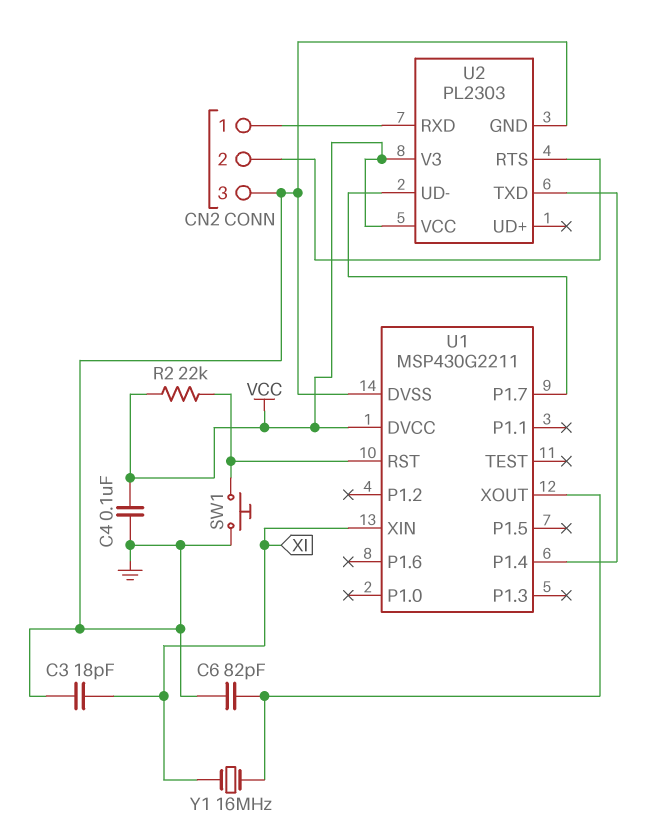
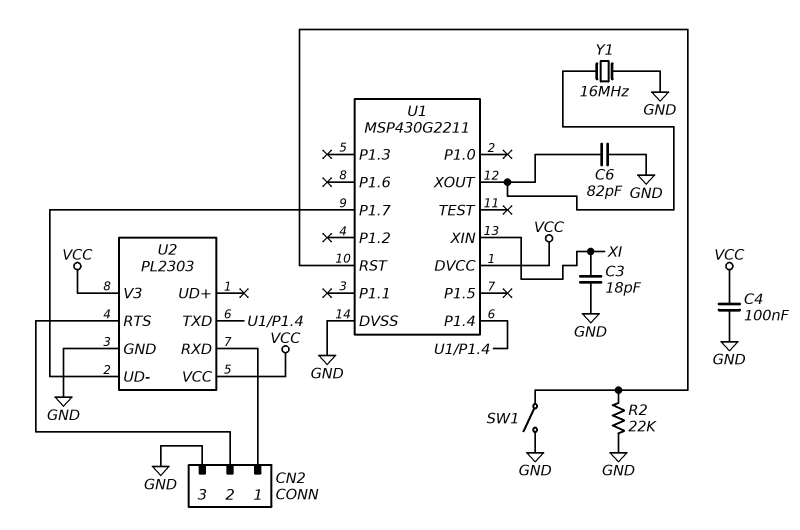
R2: 22k (U1/RST, VCC) -> 22k (GND, U1/RST)
SW1: button (GND, U1/RST) -> switch (GND, U1/RST)
Y1: 16MHz (U1/XOUT, XI) -> 16MHz (GND, U1/XOUT)

